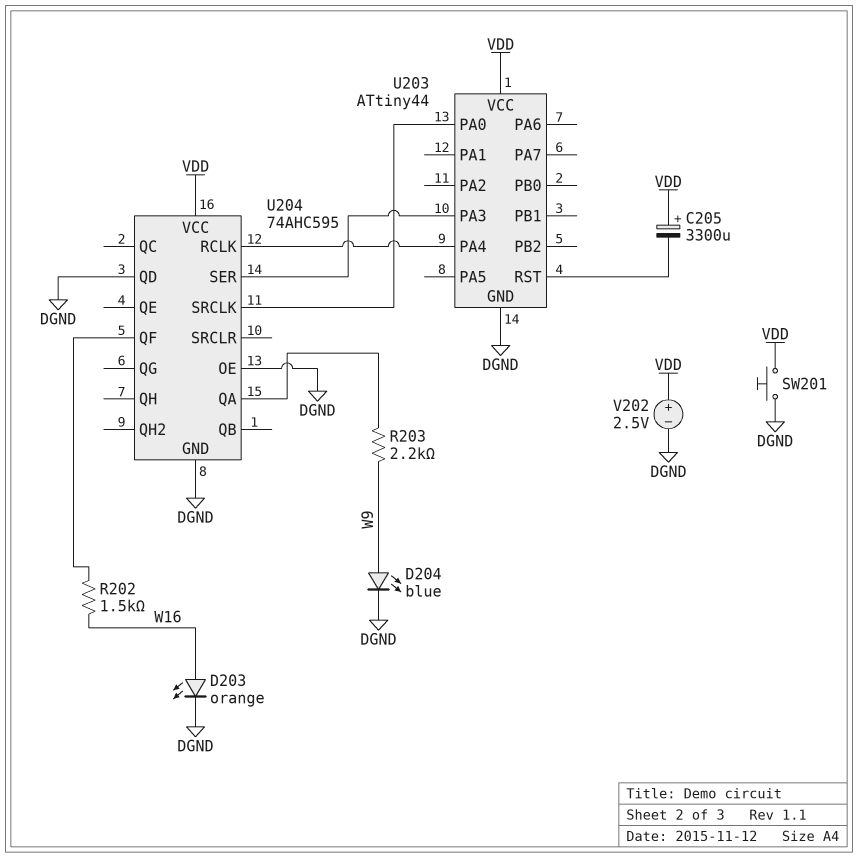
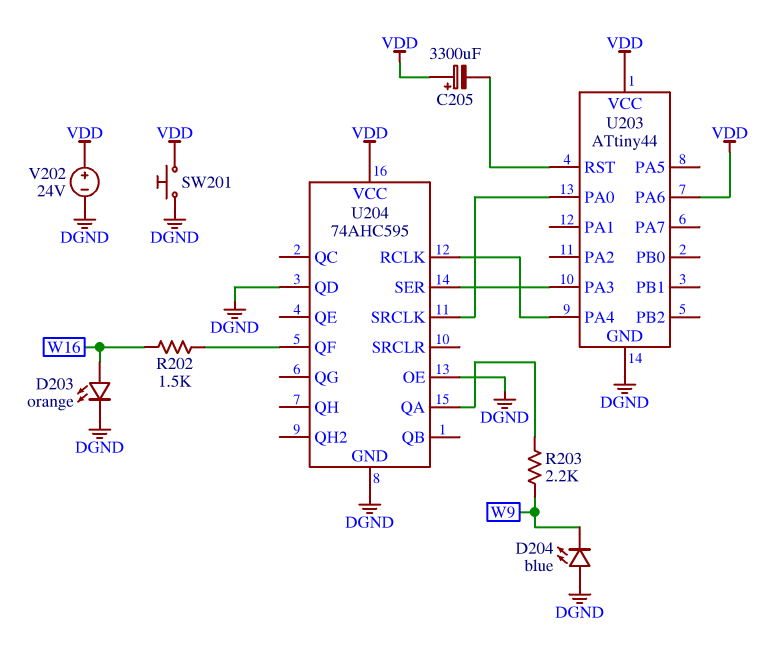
D204: LED blue (A W9, K DGND) -> LED blue (A DGND, K W9)
U203 pin PA6: none -> VDD
V202: 2.5V (plus VDD, minus DGND) -> 24V (plus VDD, minus DGND)

